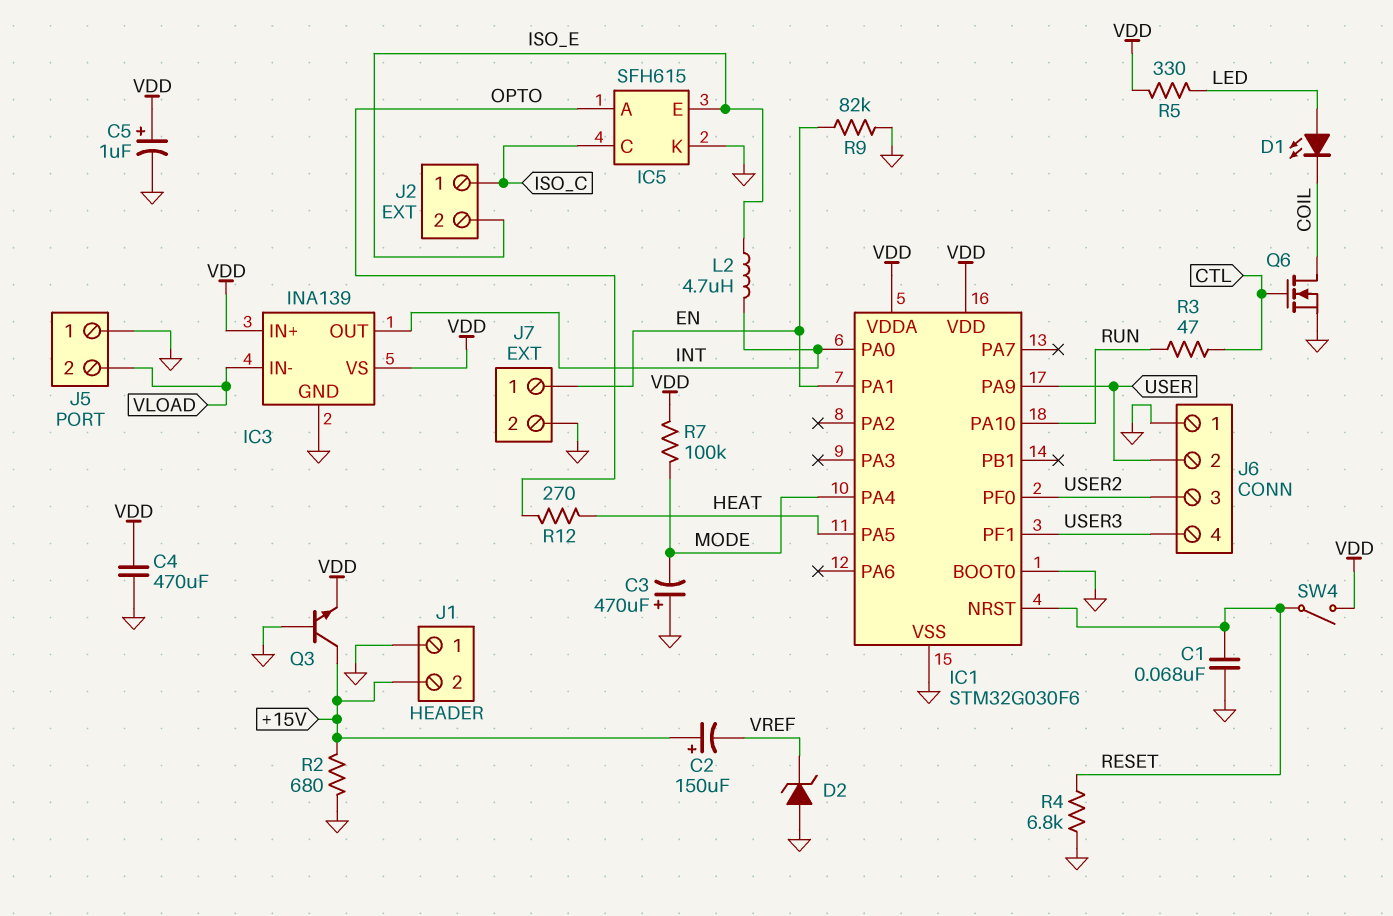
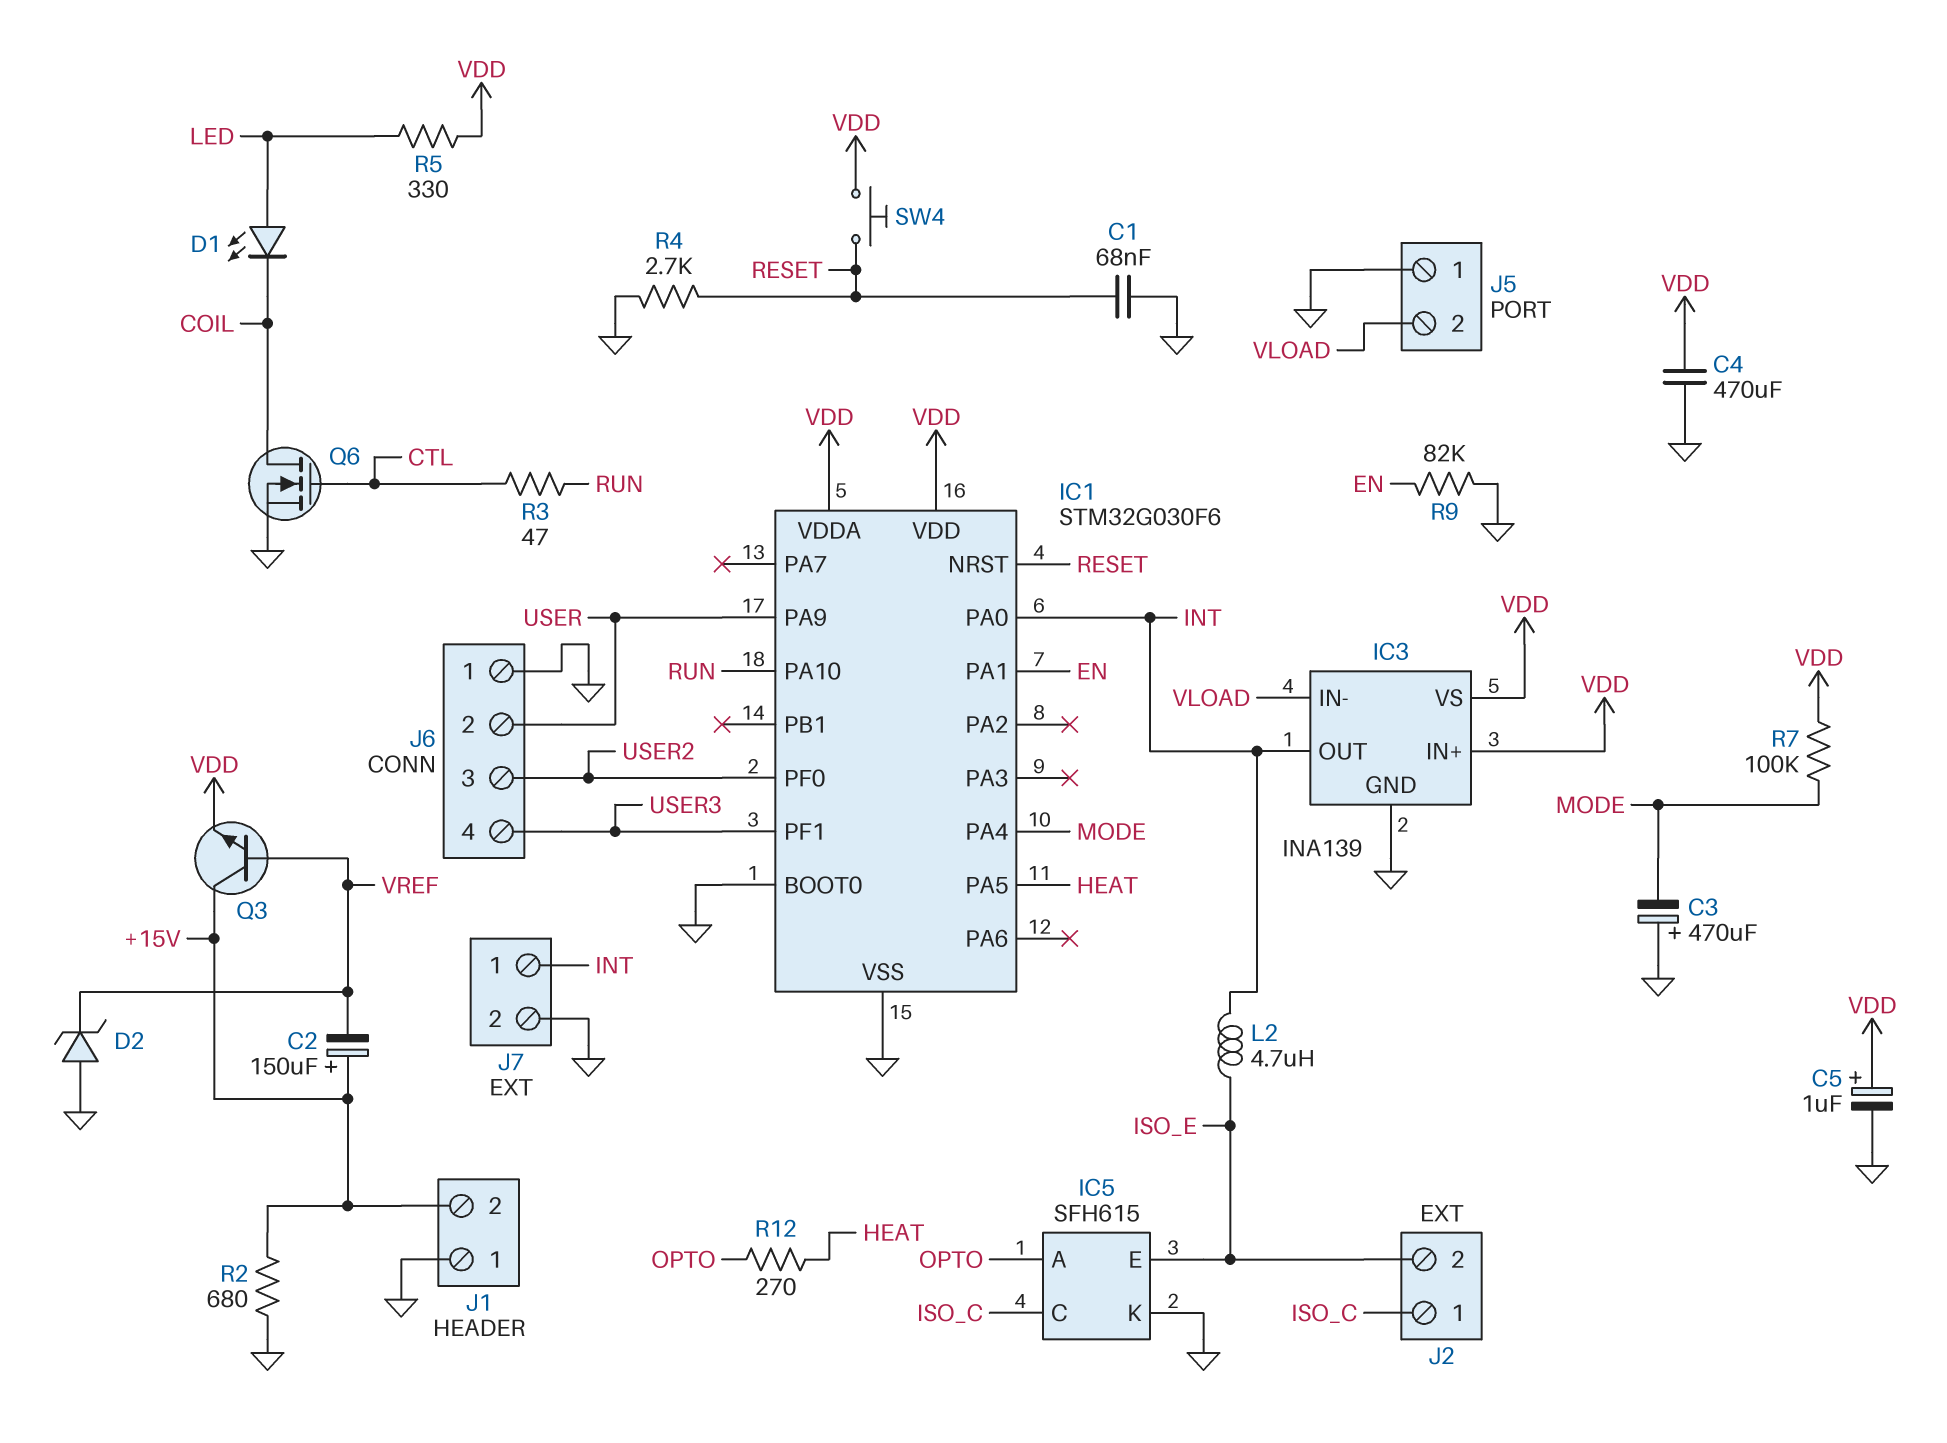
J7 pin 1: EN -> INT
Q3: NPN (B GND, C +15V, E VDD) -> NPN (B VREF, C +15V, E VDD)
R4: 6.8k (GND, RESET) -> 2.7k (GND, RESET)
SW4: switch (RESET, VDD) -> button (RESET, VDD)

